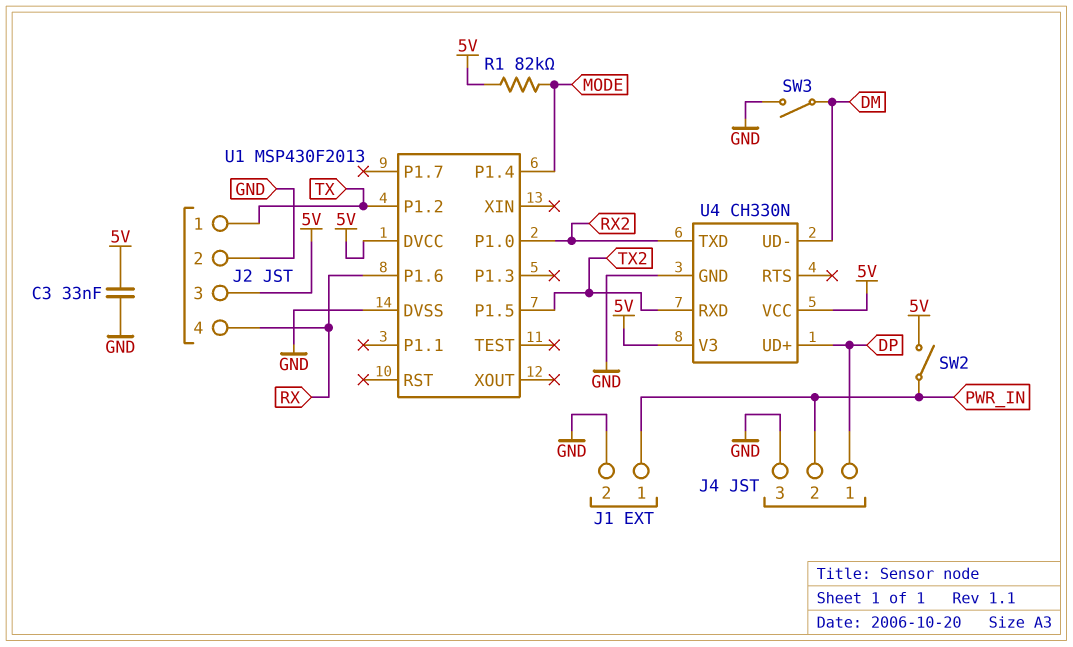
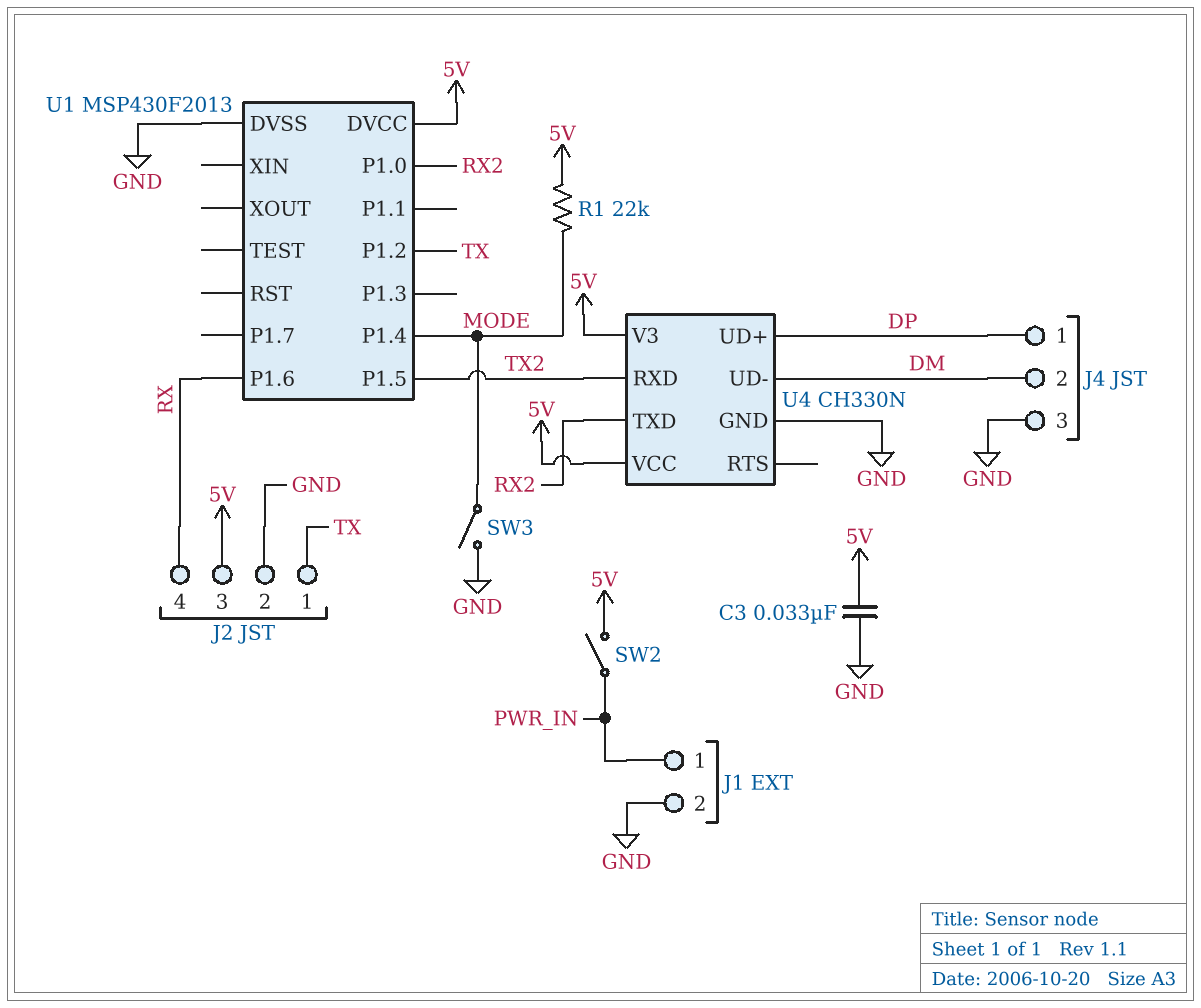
J4 pin 2: PWR_IN -> DM
R1: 82k (5V, MODE) -> 22k (5V, MODE)
SW3: switch (DM, GND) -> switch (GND, MODE)

